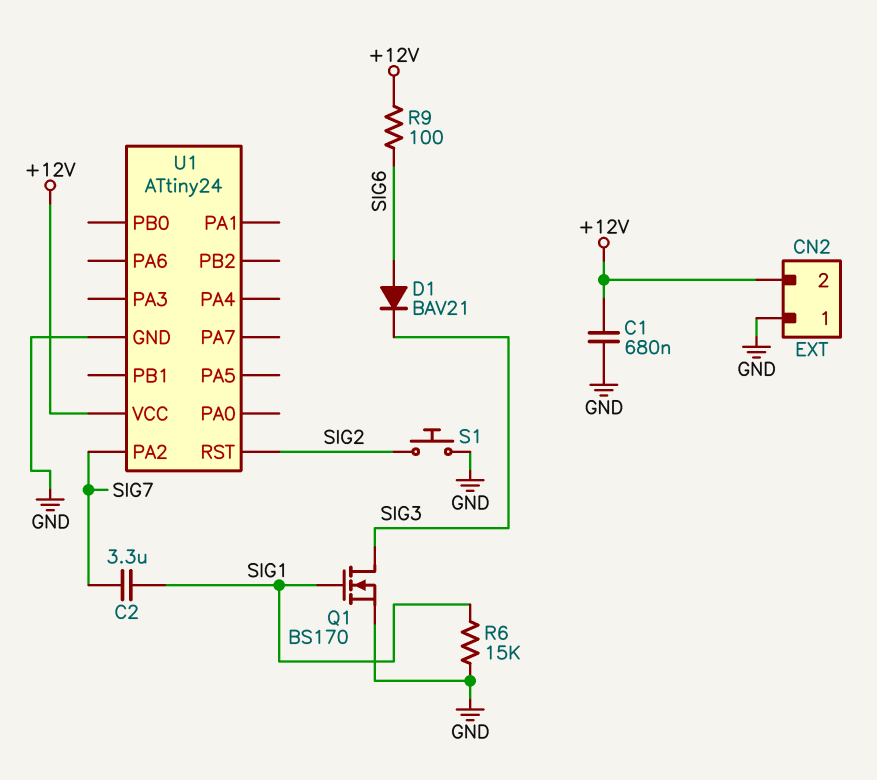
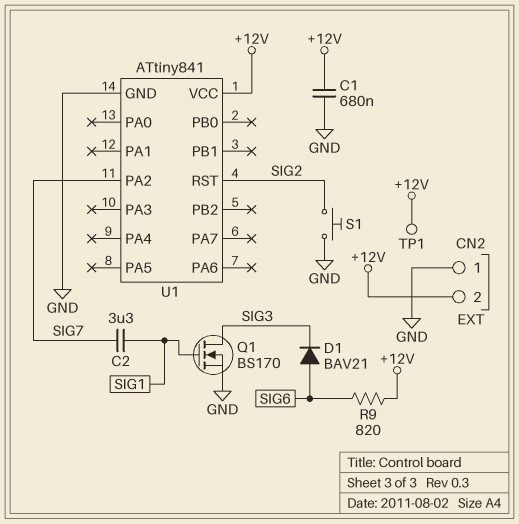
R6: 15k (GND, SIG1) -> none
R9: 100 (+12V, SIG6) -> 820 (+12V, SIG6)
TP1: none -> test point (+12V)
U1: ATtiny24 -> ATtiny841

